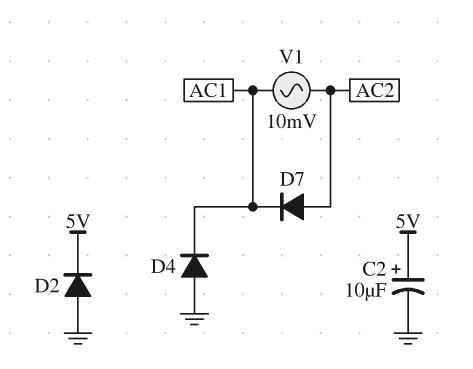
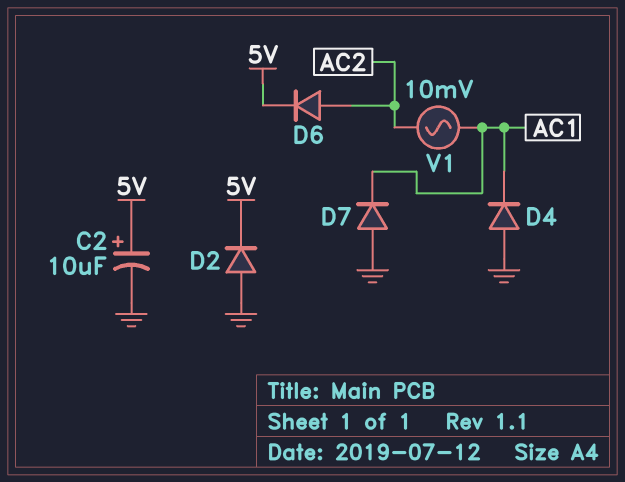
D6: none -> diode (A AC2, K 5V)
D7: diode (A AC2, K AC1) -> diode (A GND, K AC1)

